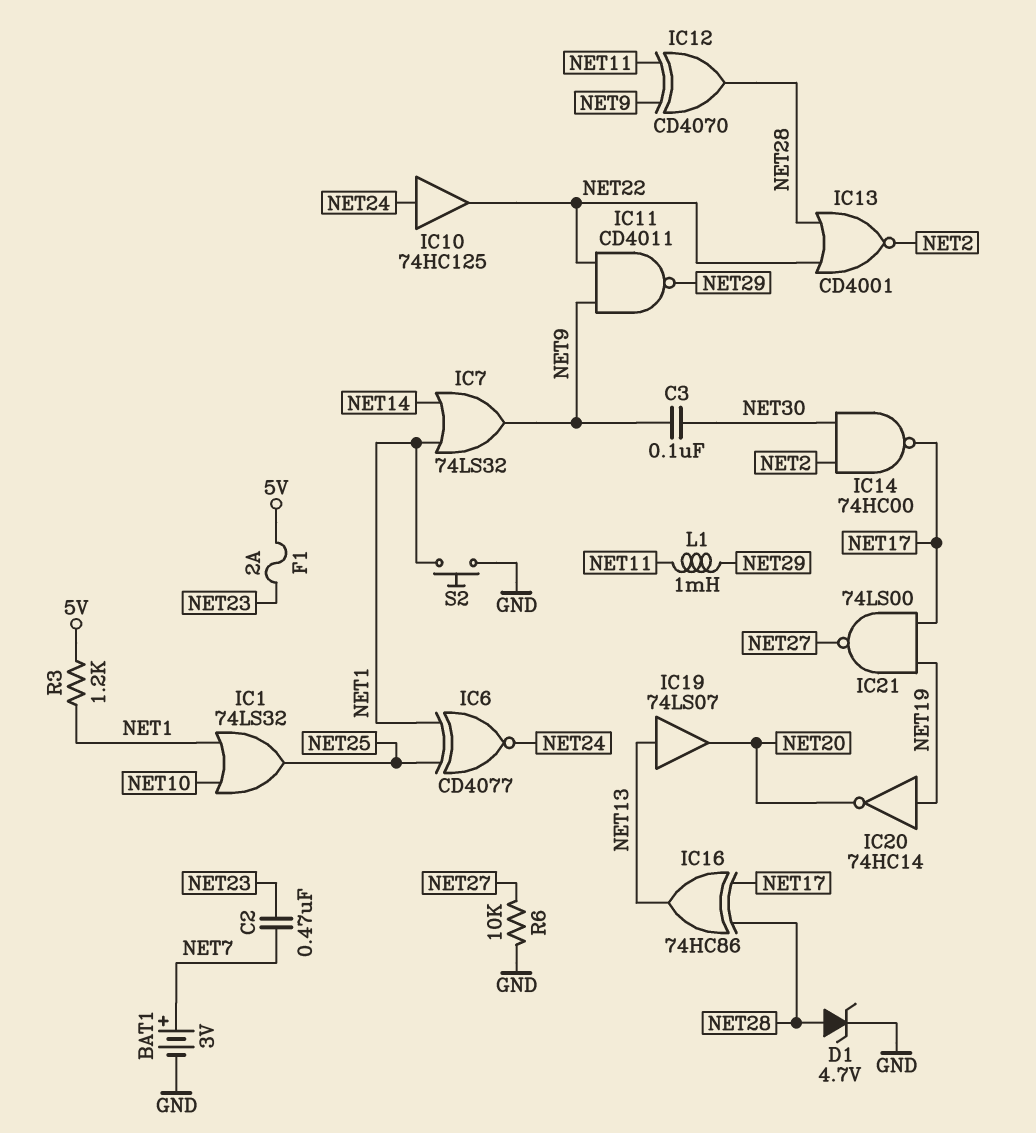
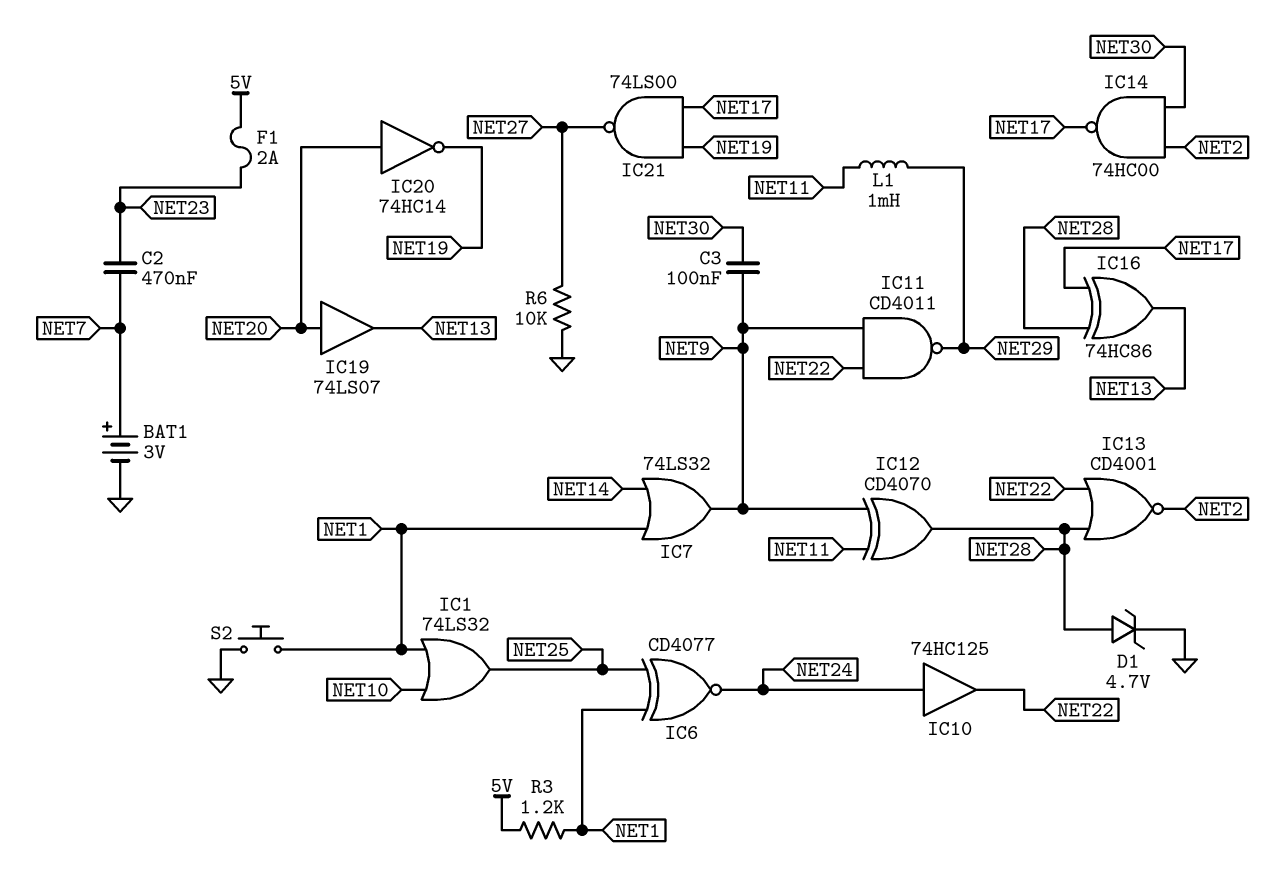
IC19: buffer 74LS07 (in NET13, out NET20) -> buffer 74LS07 (in NET20, out NET13)
IC20: NOT 74HC14 (in NET19, out NET20) -> NOT 74HC14 (in NET20, out NET19)

